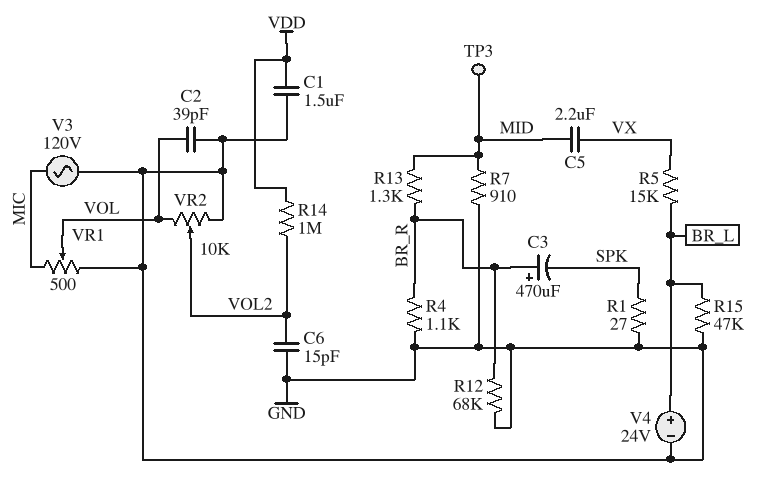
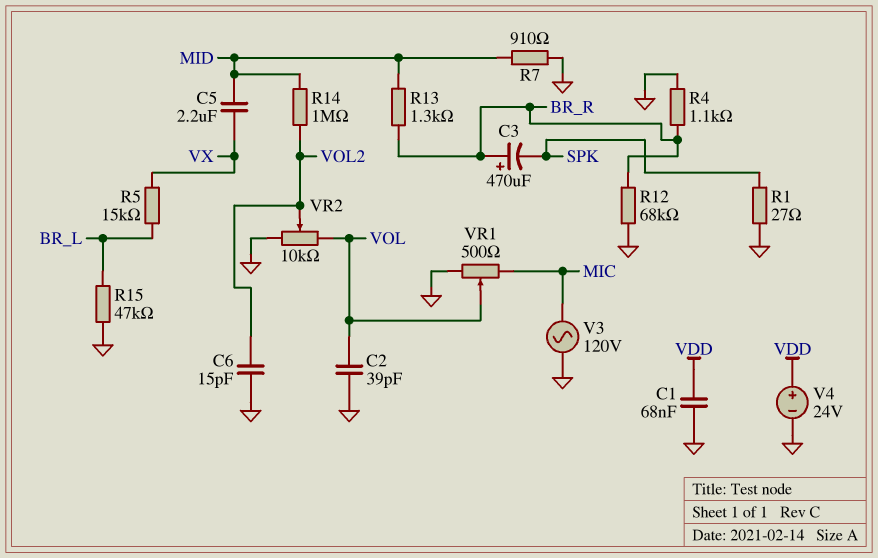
C1: 1.5uF (GND, VDD) -> 68nF (GND, VDD)
R14: 1M (VDD, VOL2) -> 1M (MID, VOL2)
TP3: test point (MID) -> none
V4: 24V (plus BR_L, minus GND) -> 24V (plus VDD, minus GND)

